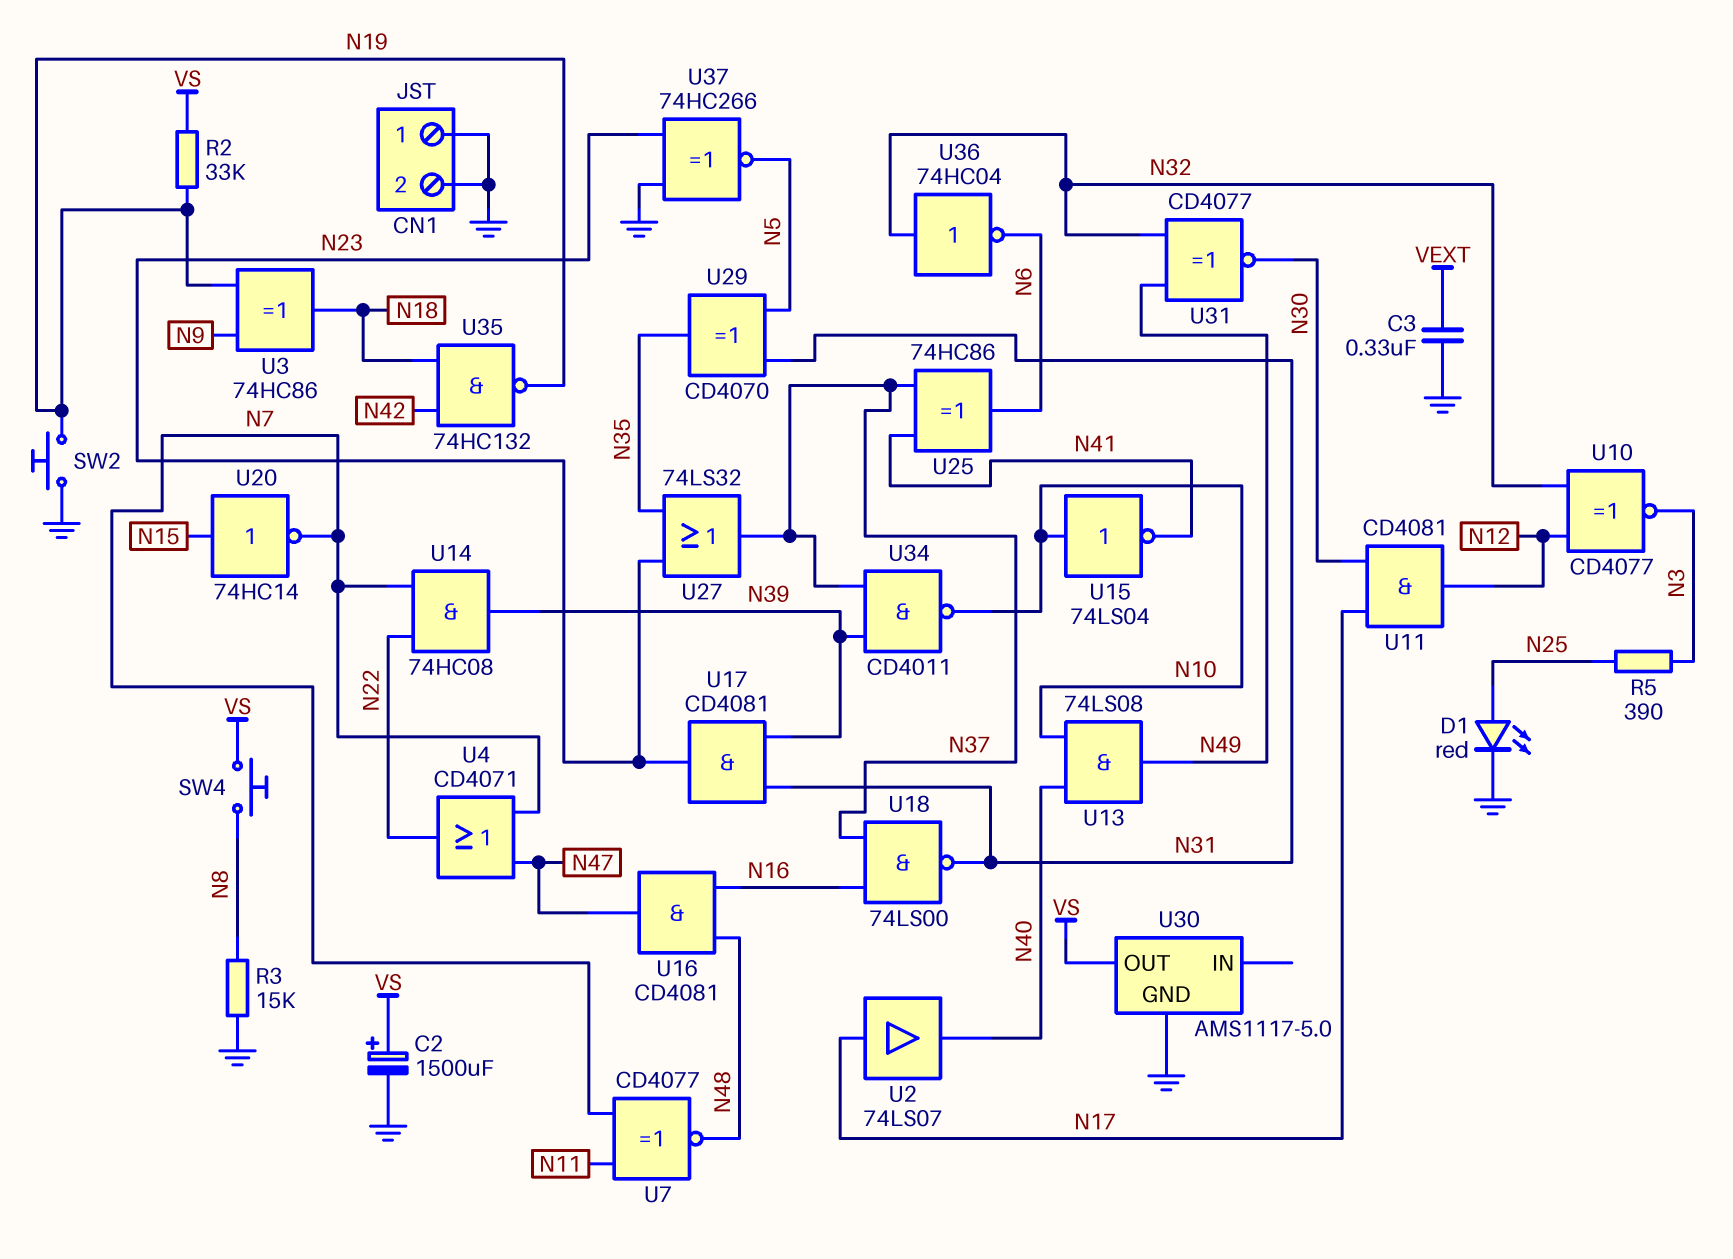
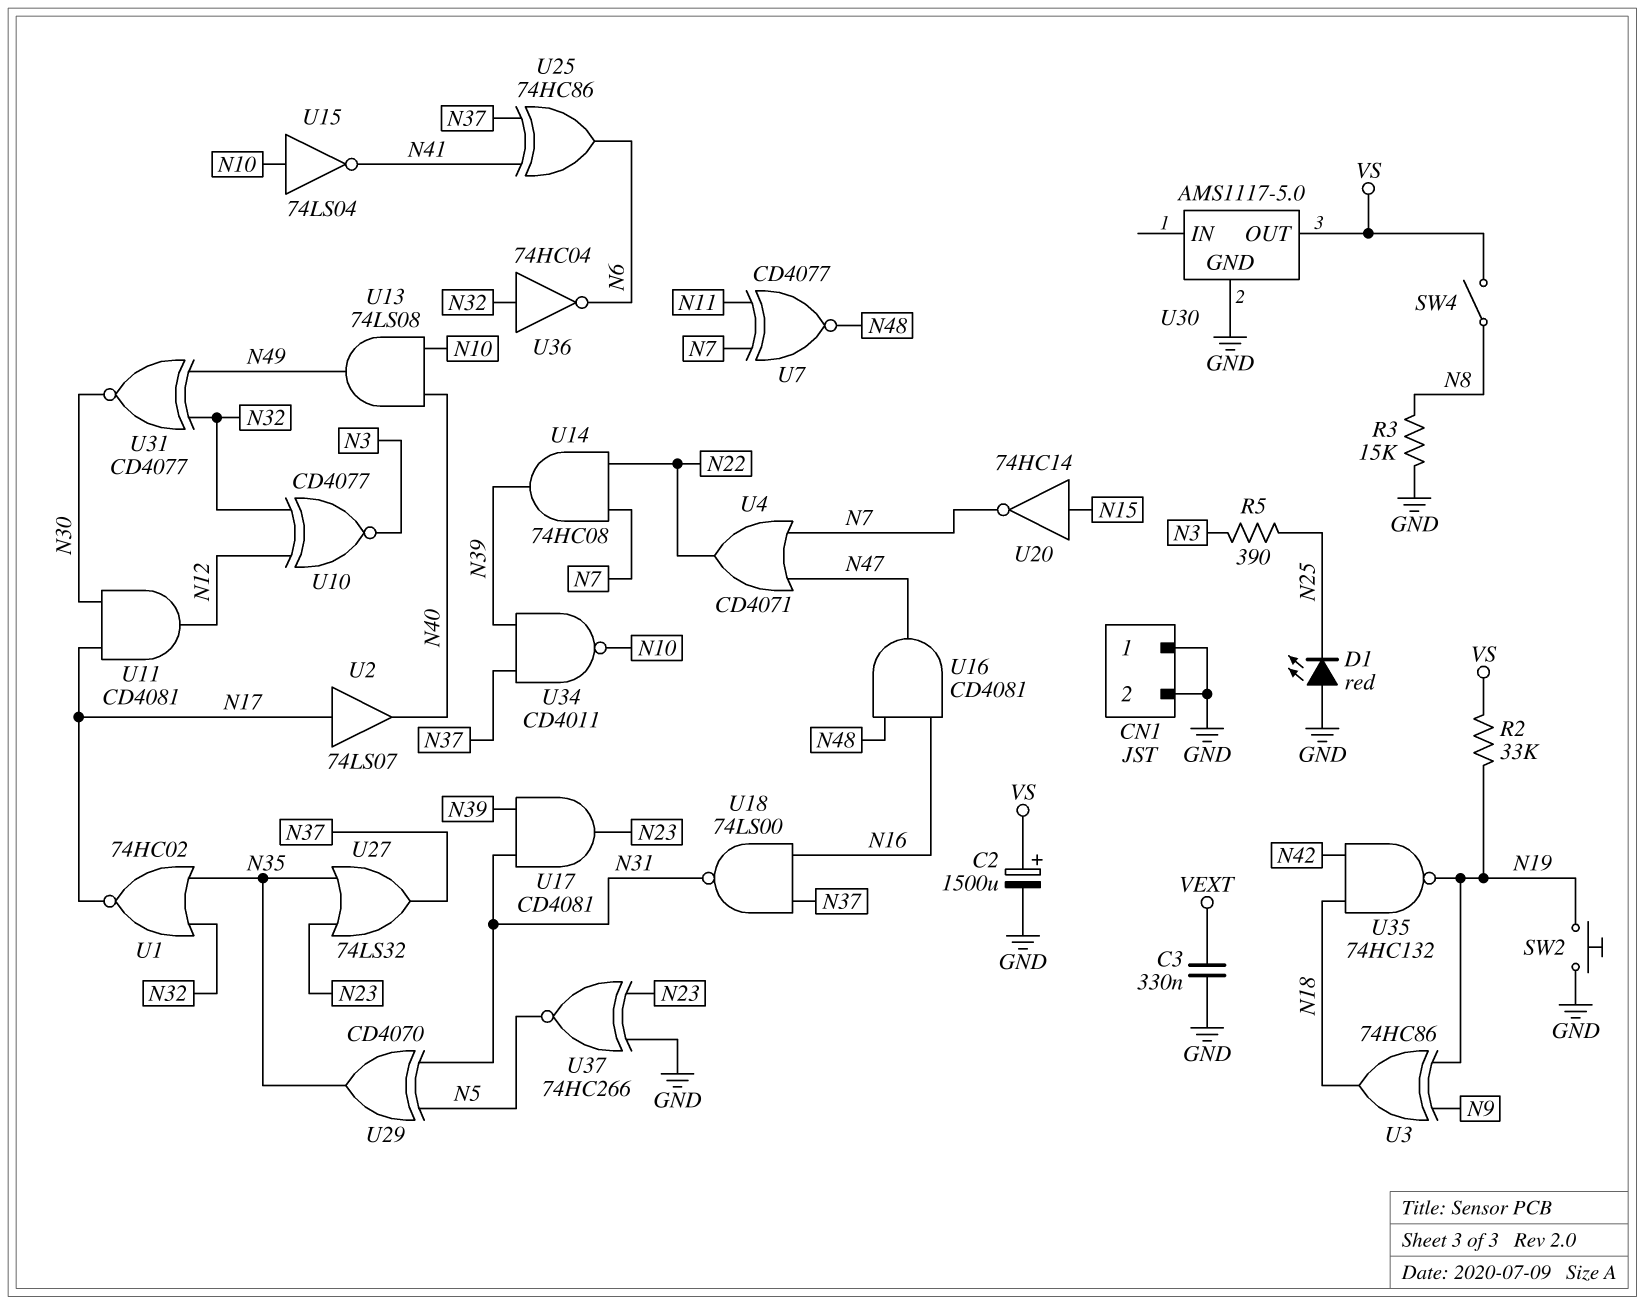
D1: LED red (A N25, K GND) -> LED red (A GND, K N25)
SW4: button (N8, VS) -> switch (N8, VS)
U1: none -> NOR 74HC02 (in N32, in N35, out N17)

